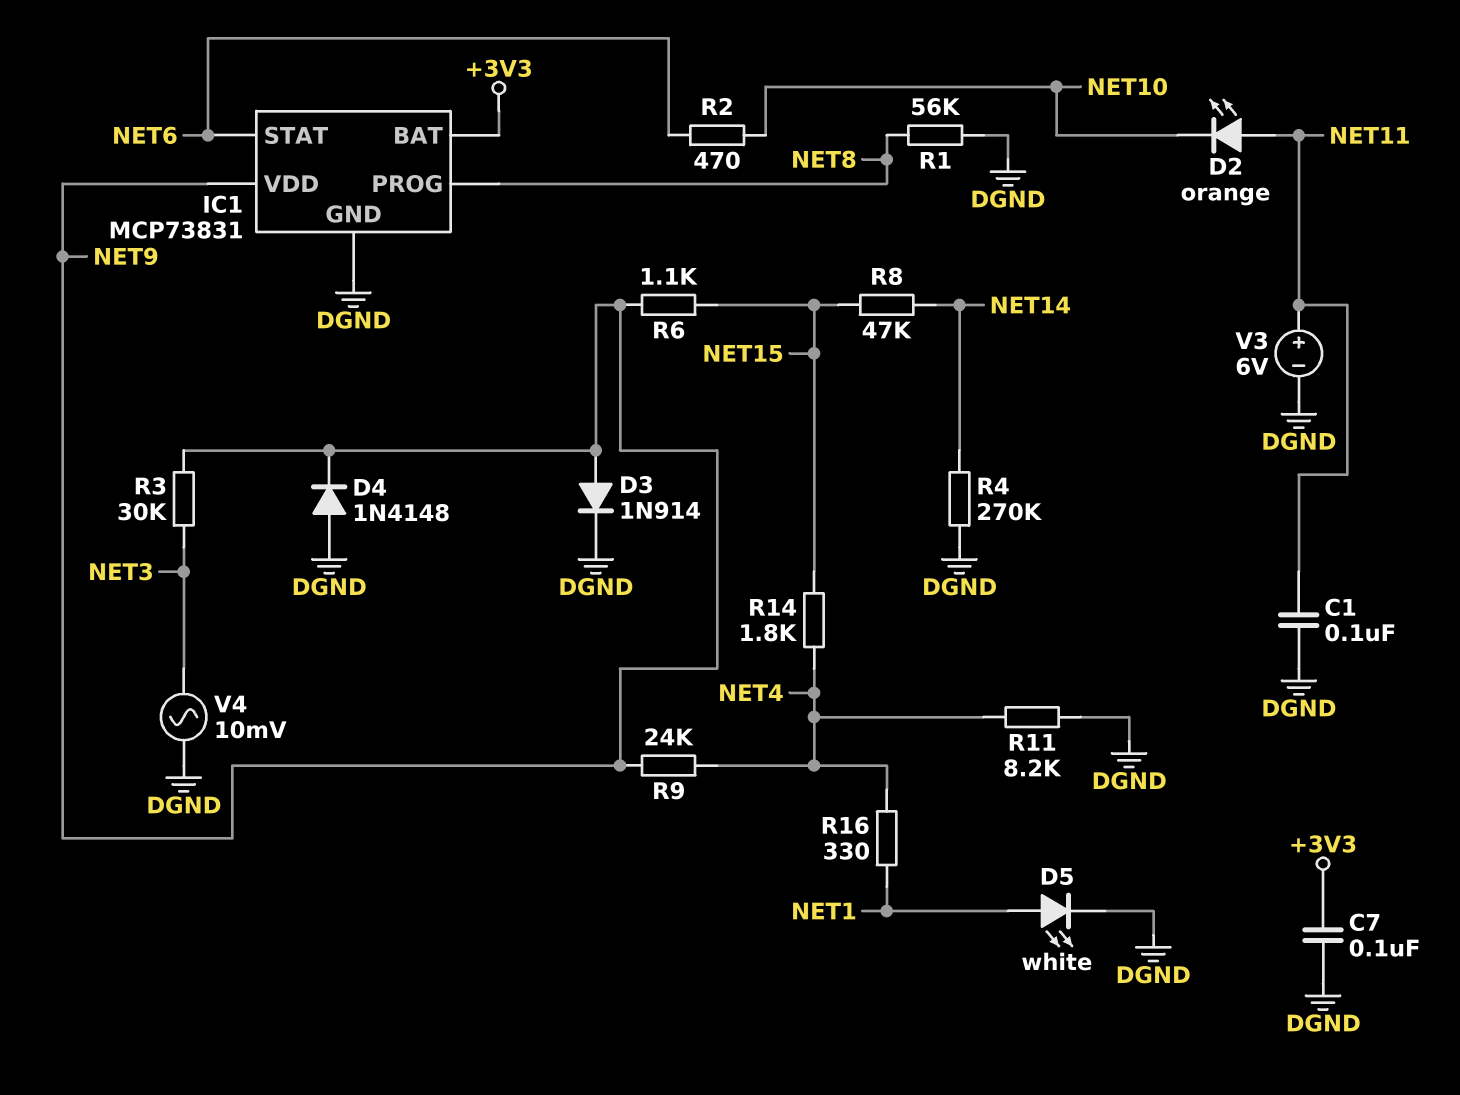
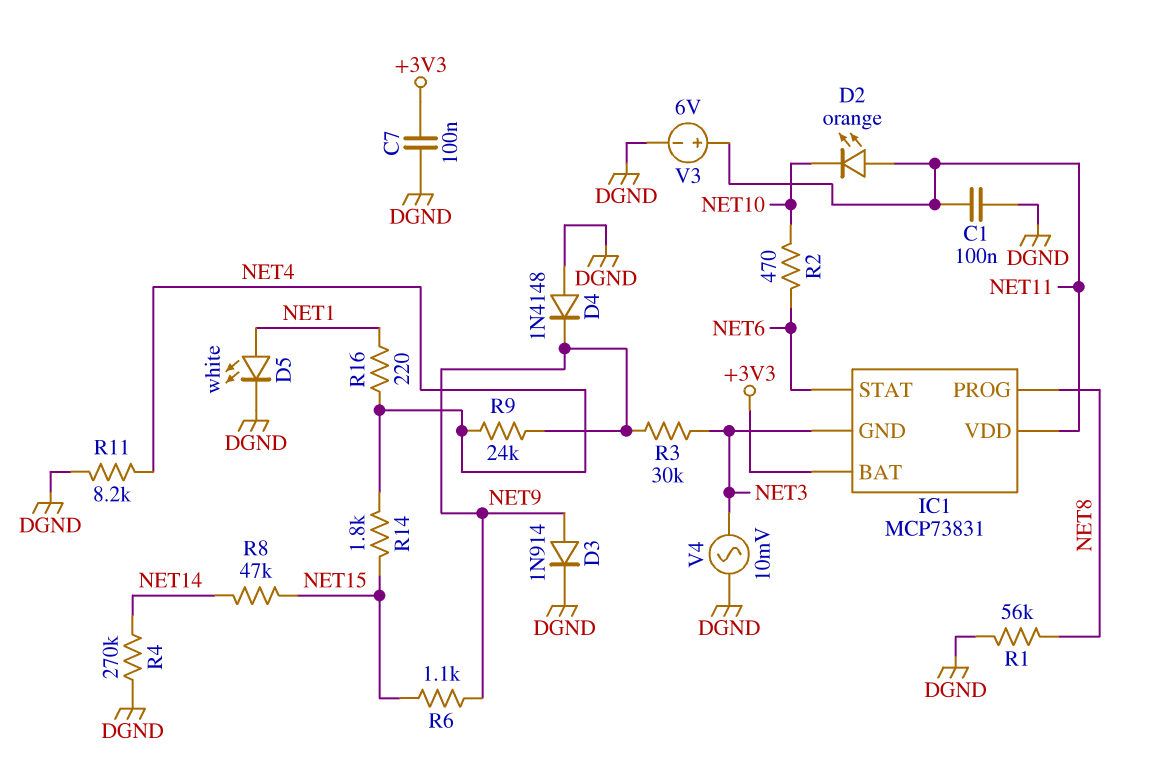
IC1 pin GND: DGND -> NET3
IC1 pin VDD: NET9 -> NET11
R16: 330 (NET1, NET4) -> 220 (NET1, NET4)

